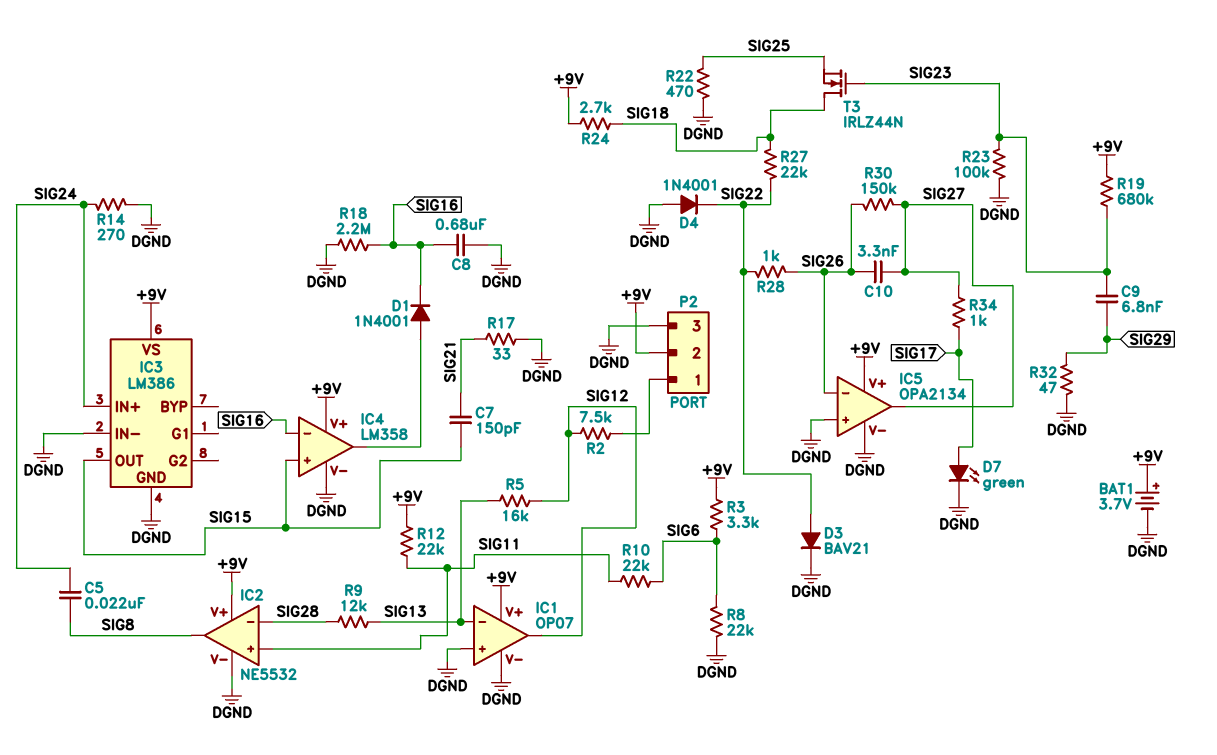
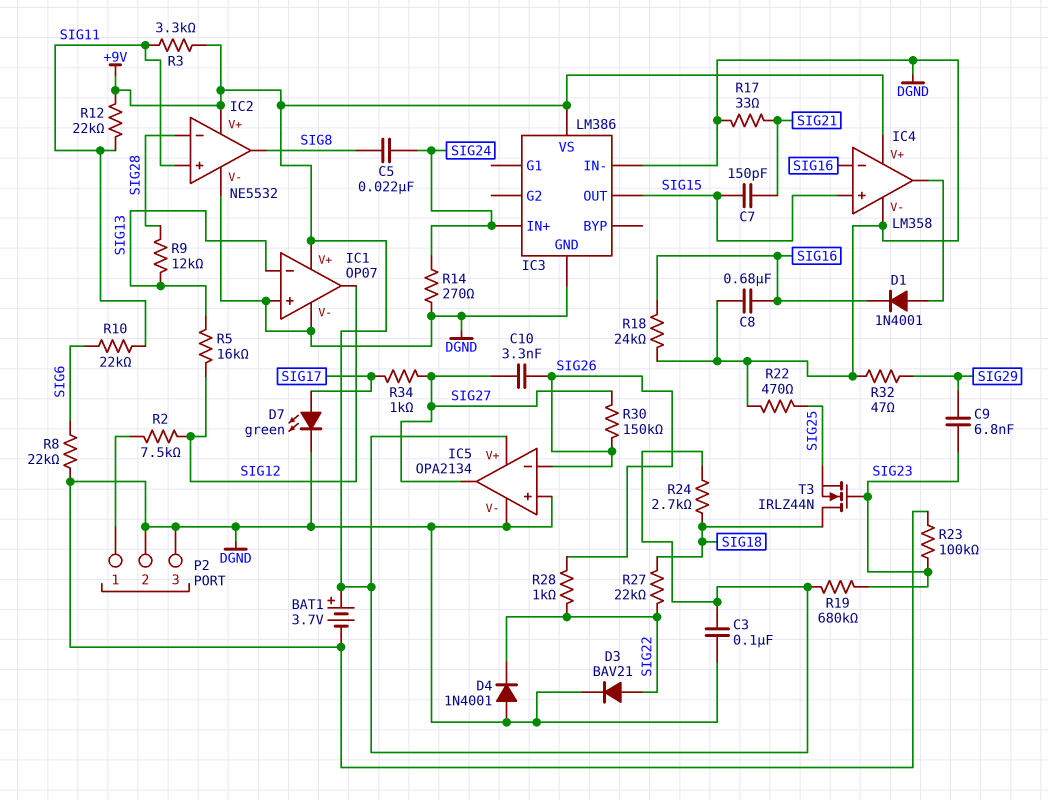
C3: none -> 100nF (+9V, DGND)
P2 pin 2: +9V -> DGND
R3: 3.3k (+9V, SIG6) -> 3.3k (+9V, SIG11)
R18: 2.2M (DGND, SIG16) -> 24k (DGND, SIG16)

